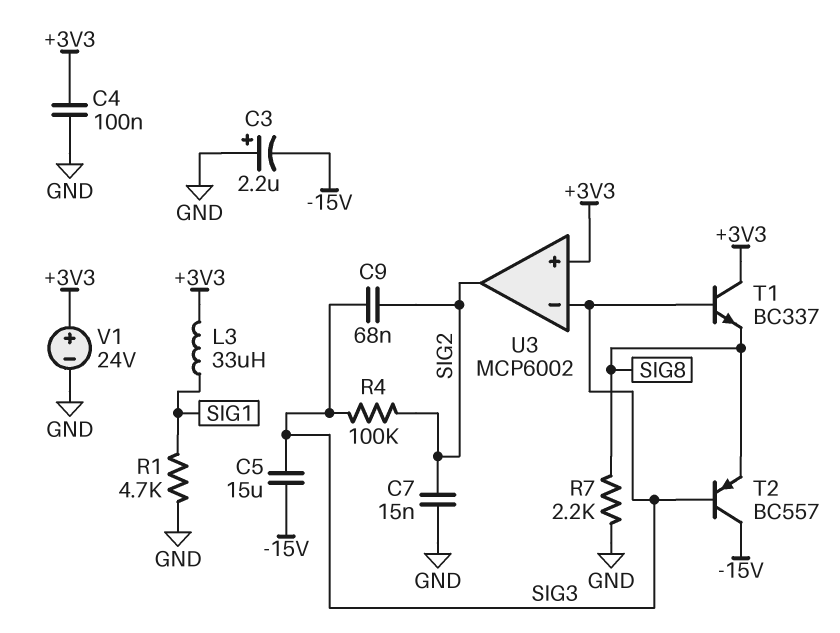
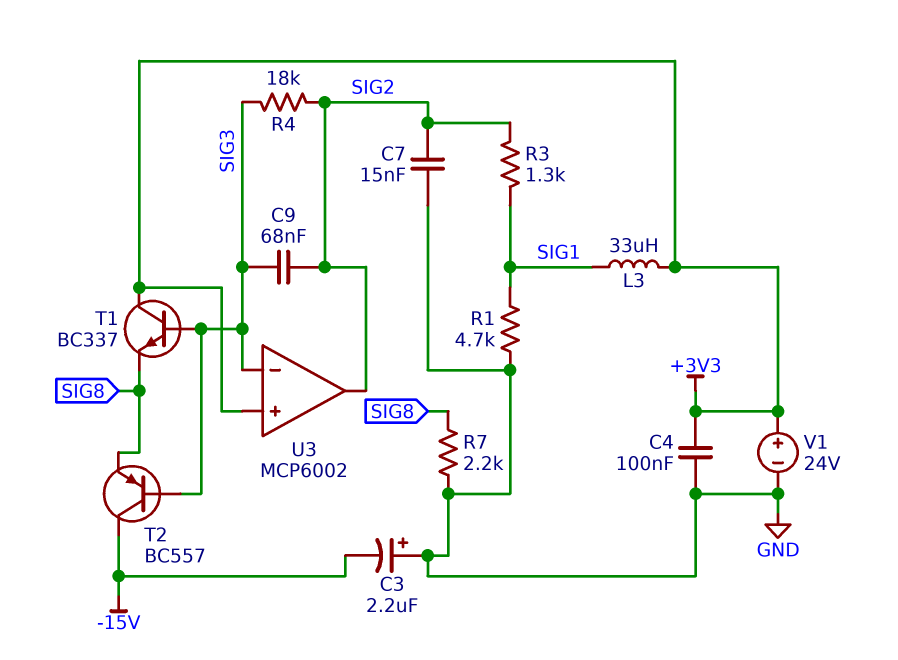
C5: 15uF (-15V, SIG3) -> none
R3: none -> 1.3k (SIG1, SIG2)
R4: 100k (SIG2, SIG3) -> 18k (SIG2, SIG3)

